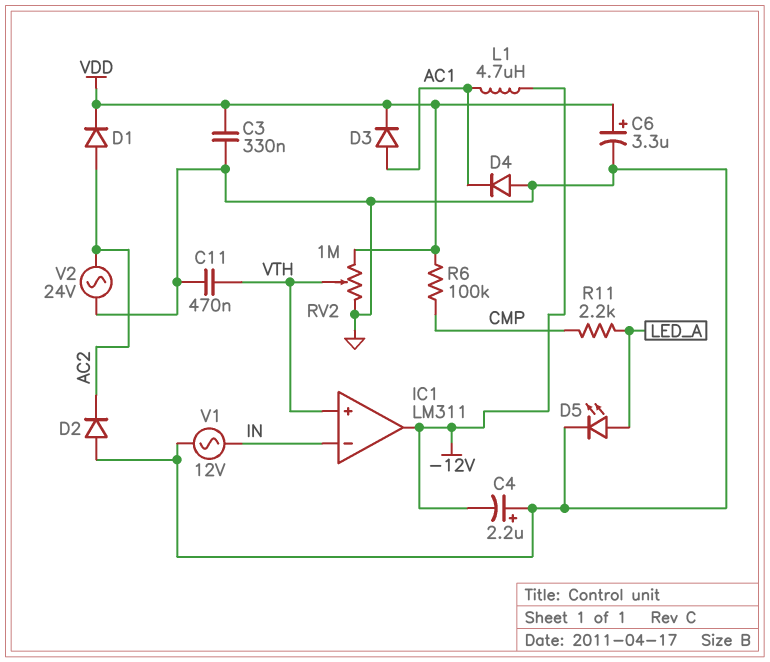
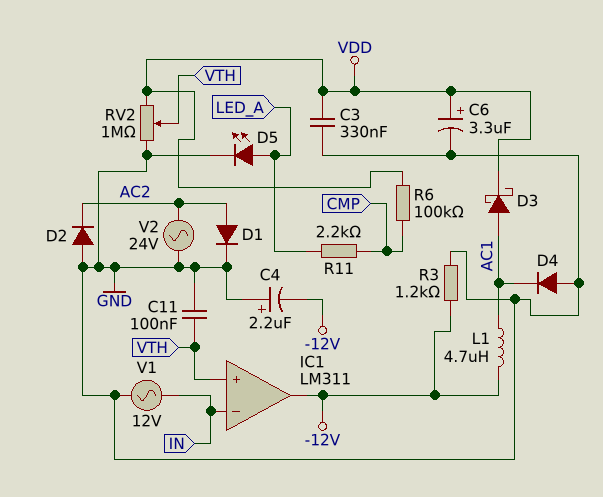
C11: 470nF (GND, VTH) -> 100nF (GND, VTH)
D1: diode (A AC2, K VDD) -> diode (A AC2, K GND)
D3: diode (A AC1, K VDD) -> schottky (A AC1, K VDD)
R3: none -> 1.2k (-12V, GND)

